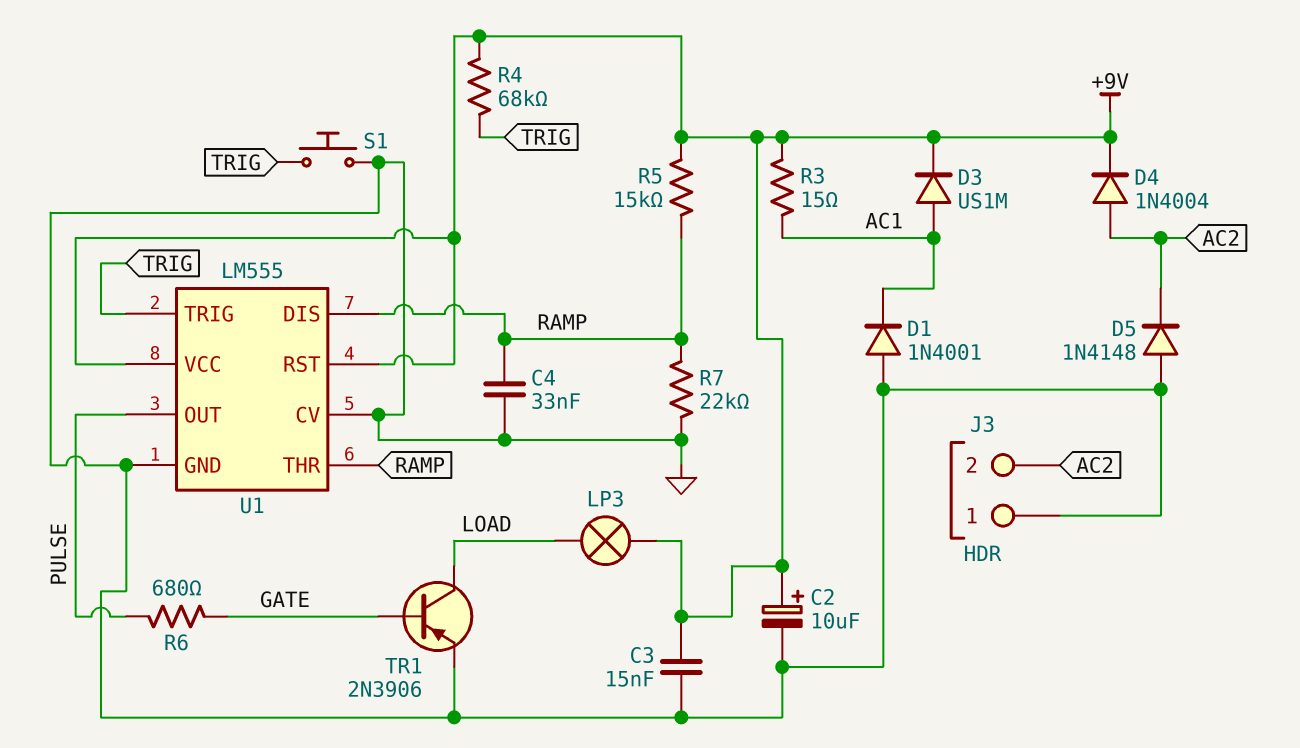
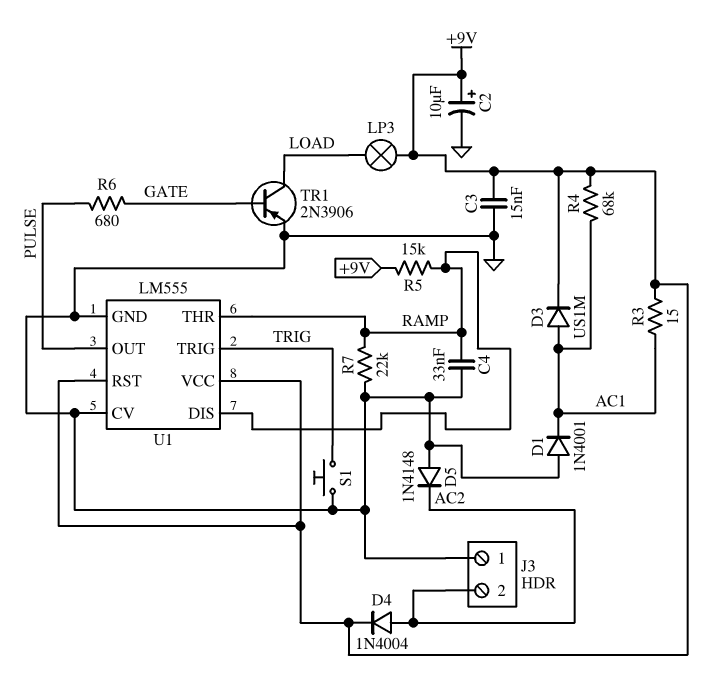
R4: 68k (+9V, TRIG) -> 68k (+9V, AC1)

